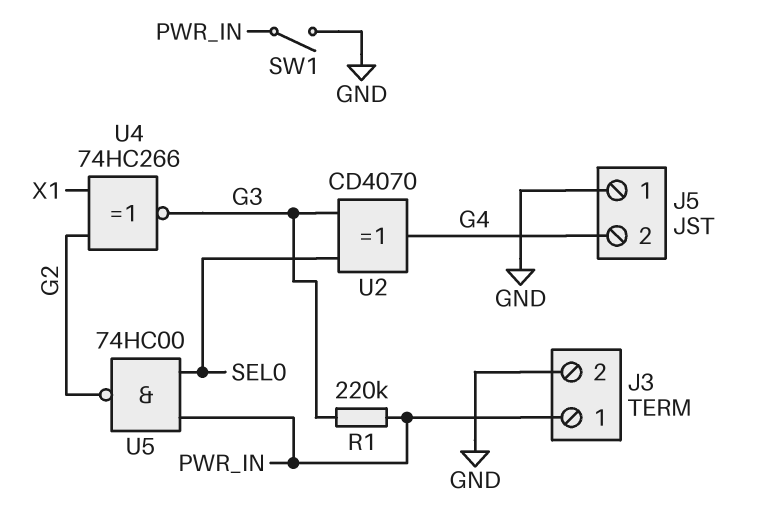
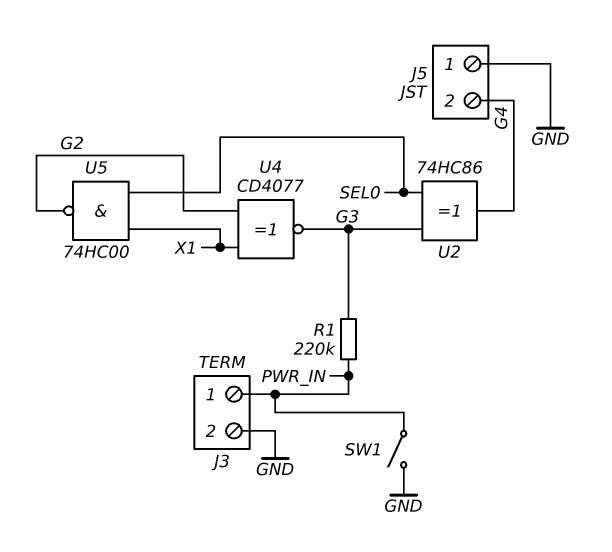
U2: XOR CD4070 (in G3, in SEL0, out G4) -> XOR 74HC86 (in G3, in SEL0, out G4)
U4: XNOR 74HC266 (in G2, in X1, out G3) -> XNOR CD4077 (in G2, in X1, out G3)
U5: NAND 74HC00 (in PWR_IN, in SEL0, out G2) -> NAND 74HC00 (in SEL0, in X1, out G2)

